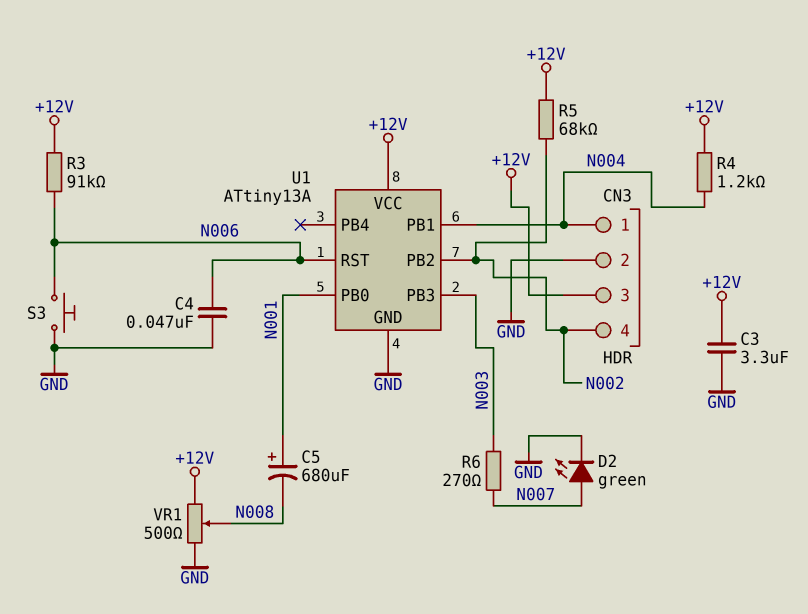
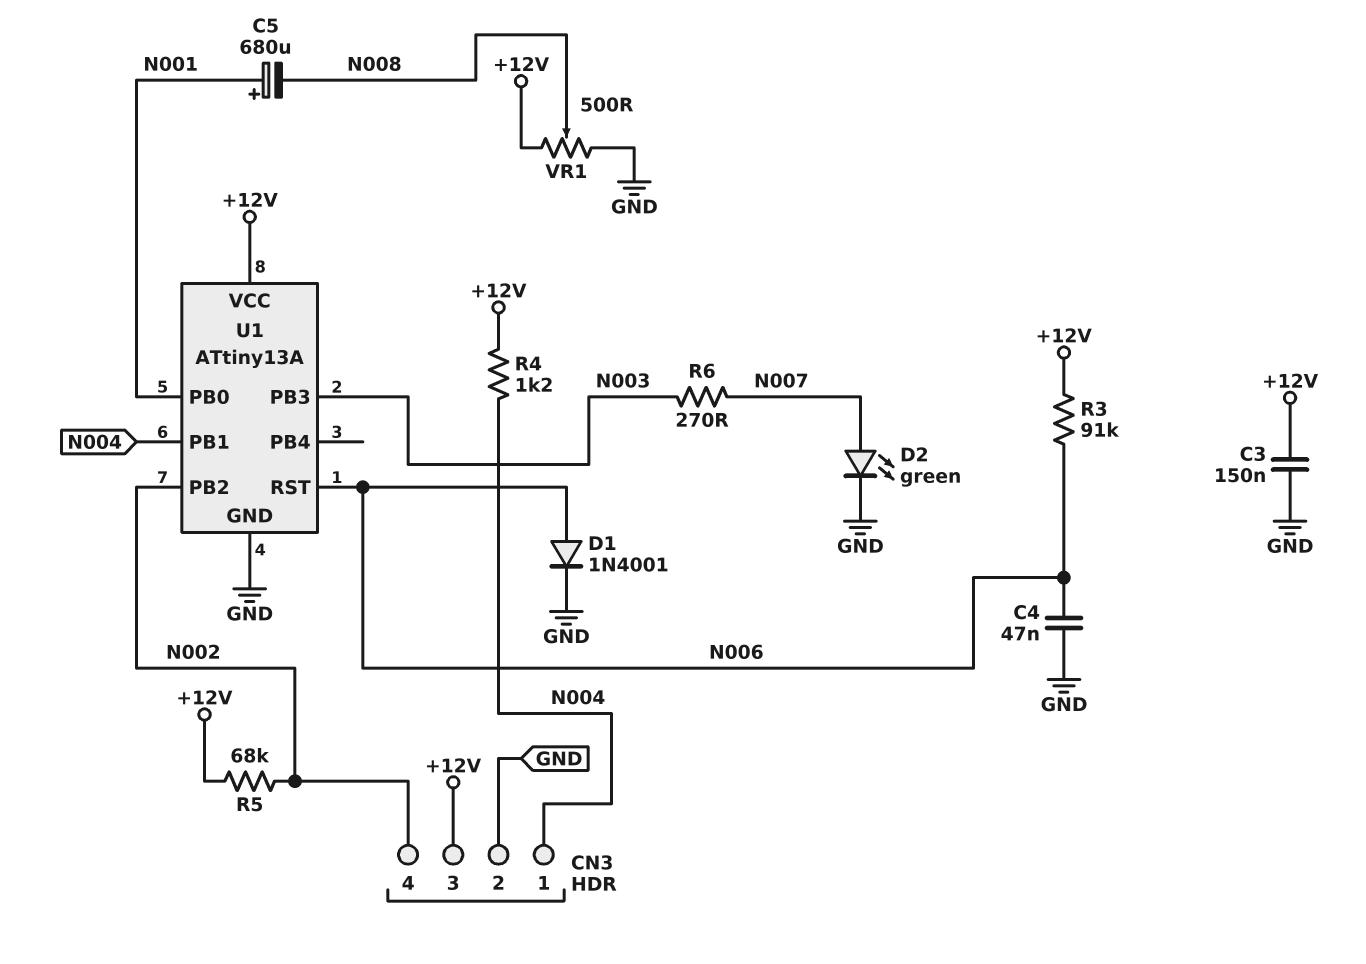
C3: 3.3uF (+12V, GND) -> 150nF (+12V, GND)
D1: none -> diode 1N4001 (A N006, K GND)
S3: button (GND, N006) -> none

